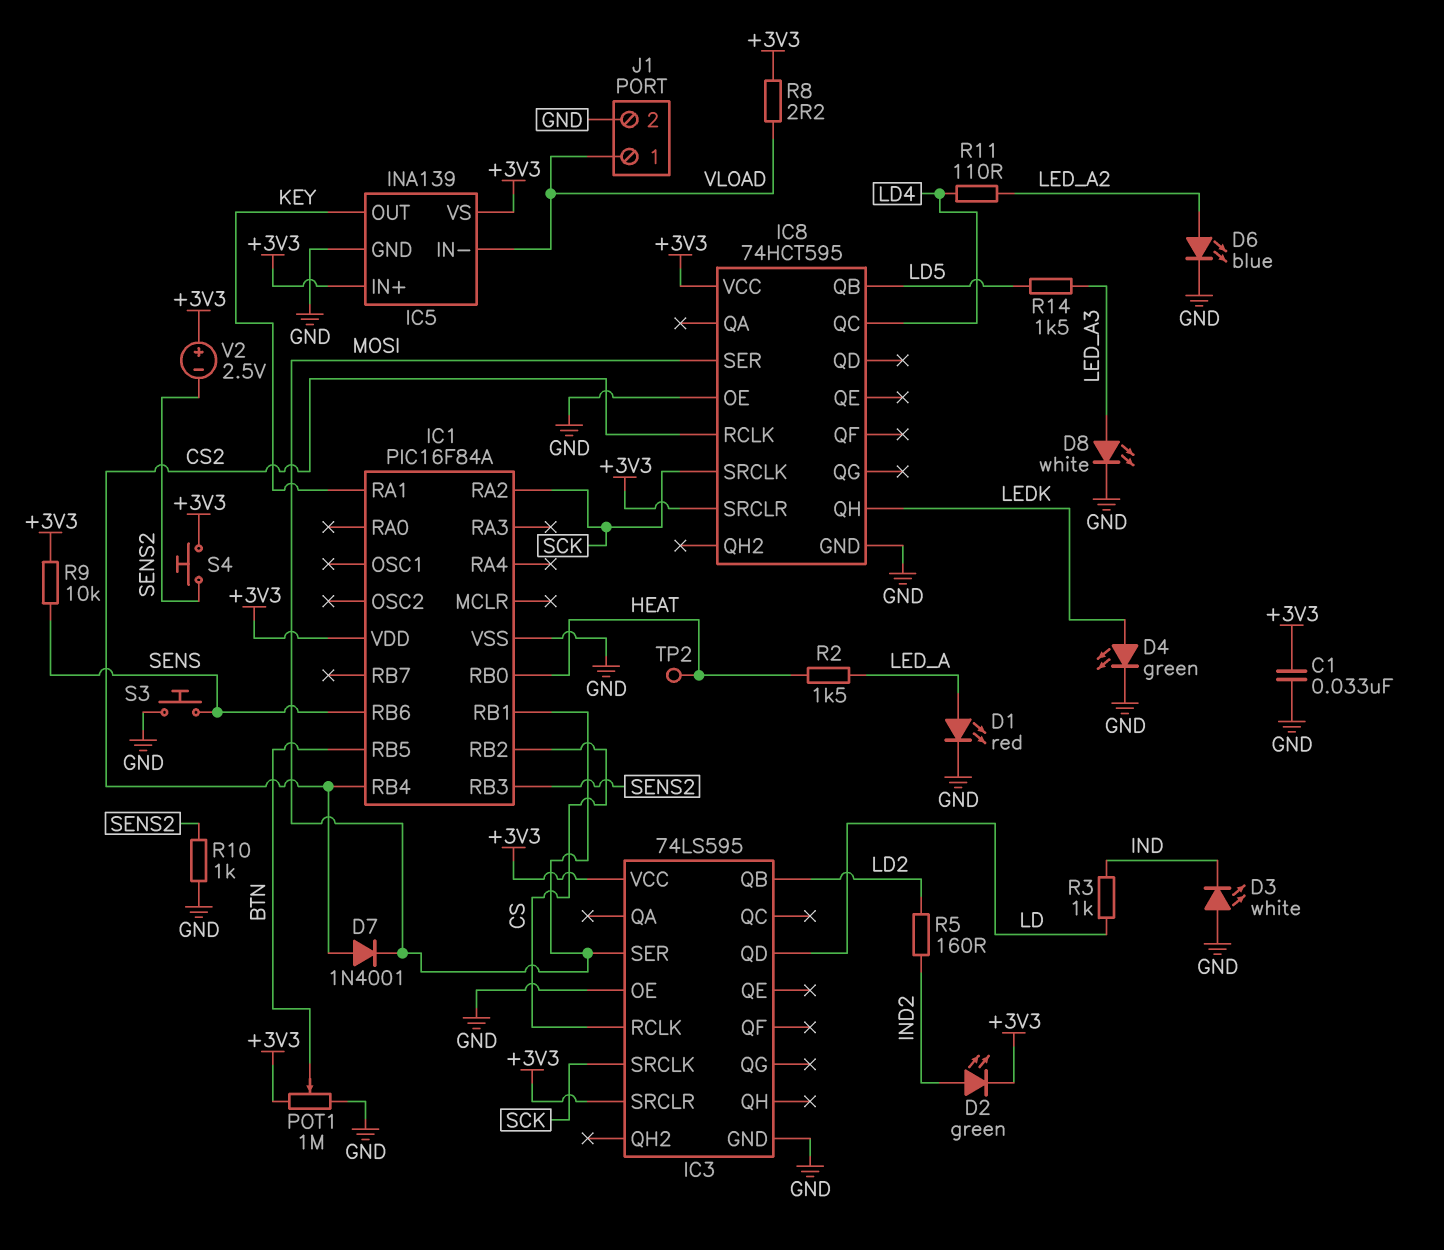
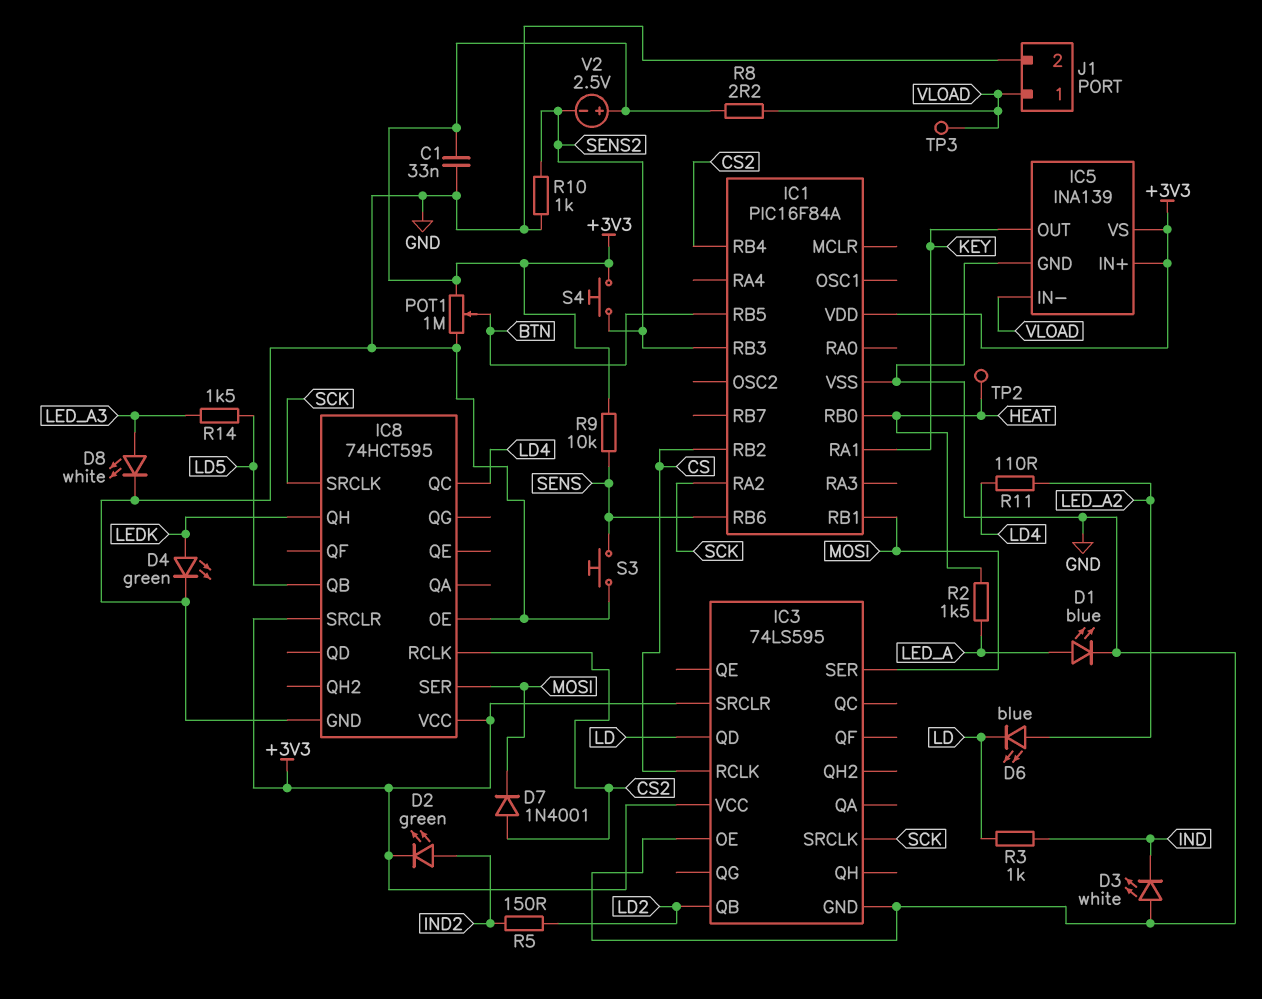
D1: LED red (A LED_A, K GND) -> LED blue (A LED_A, K GND)
D6: LED blue (A LED_A2, K GND) -> LED blue (A LED_A2, K LD)
R5: 160 (IND2, LD2) -> 150 (IND2, LD2)
TP3: none -> test point (VLOAD)

